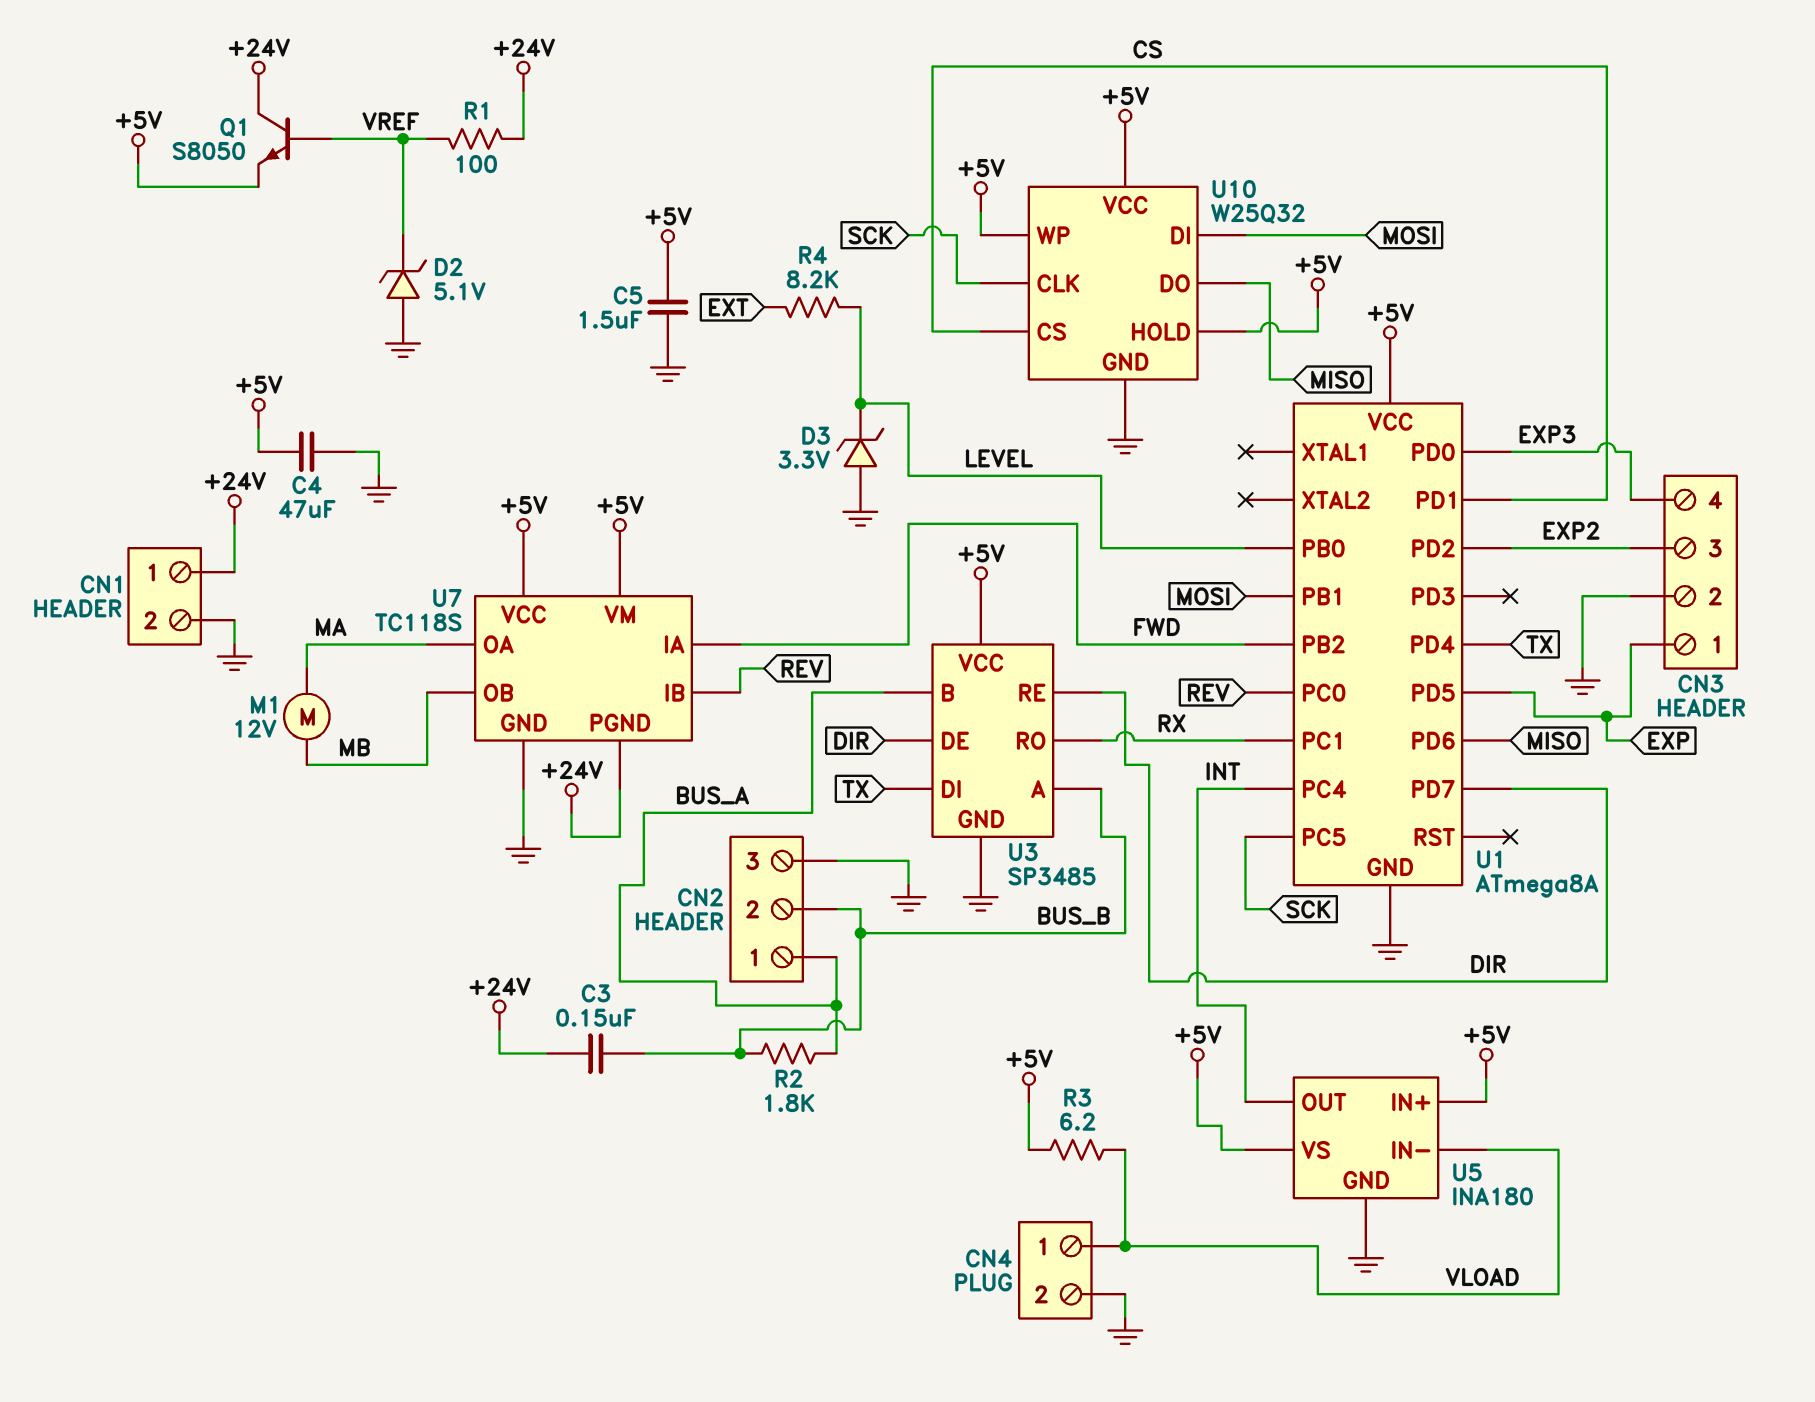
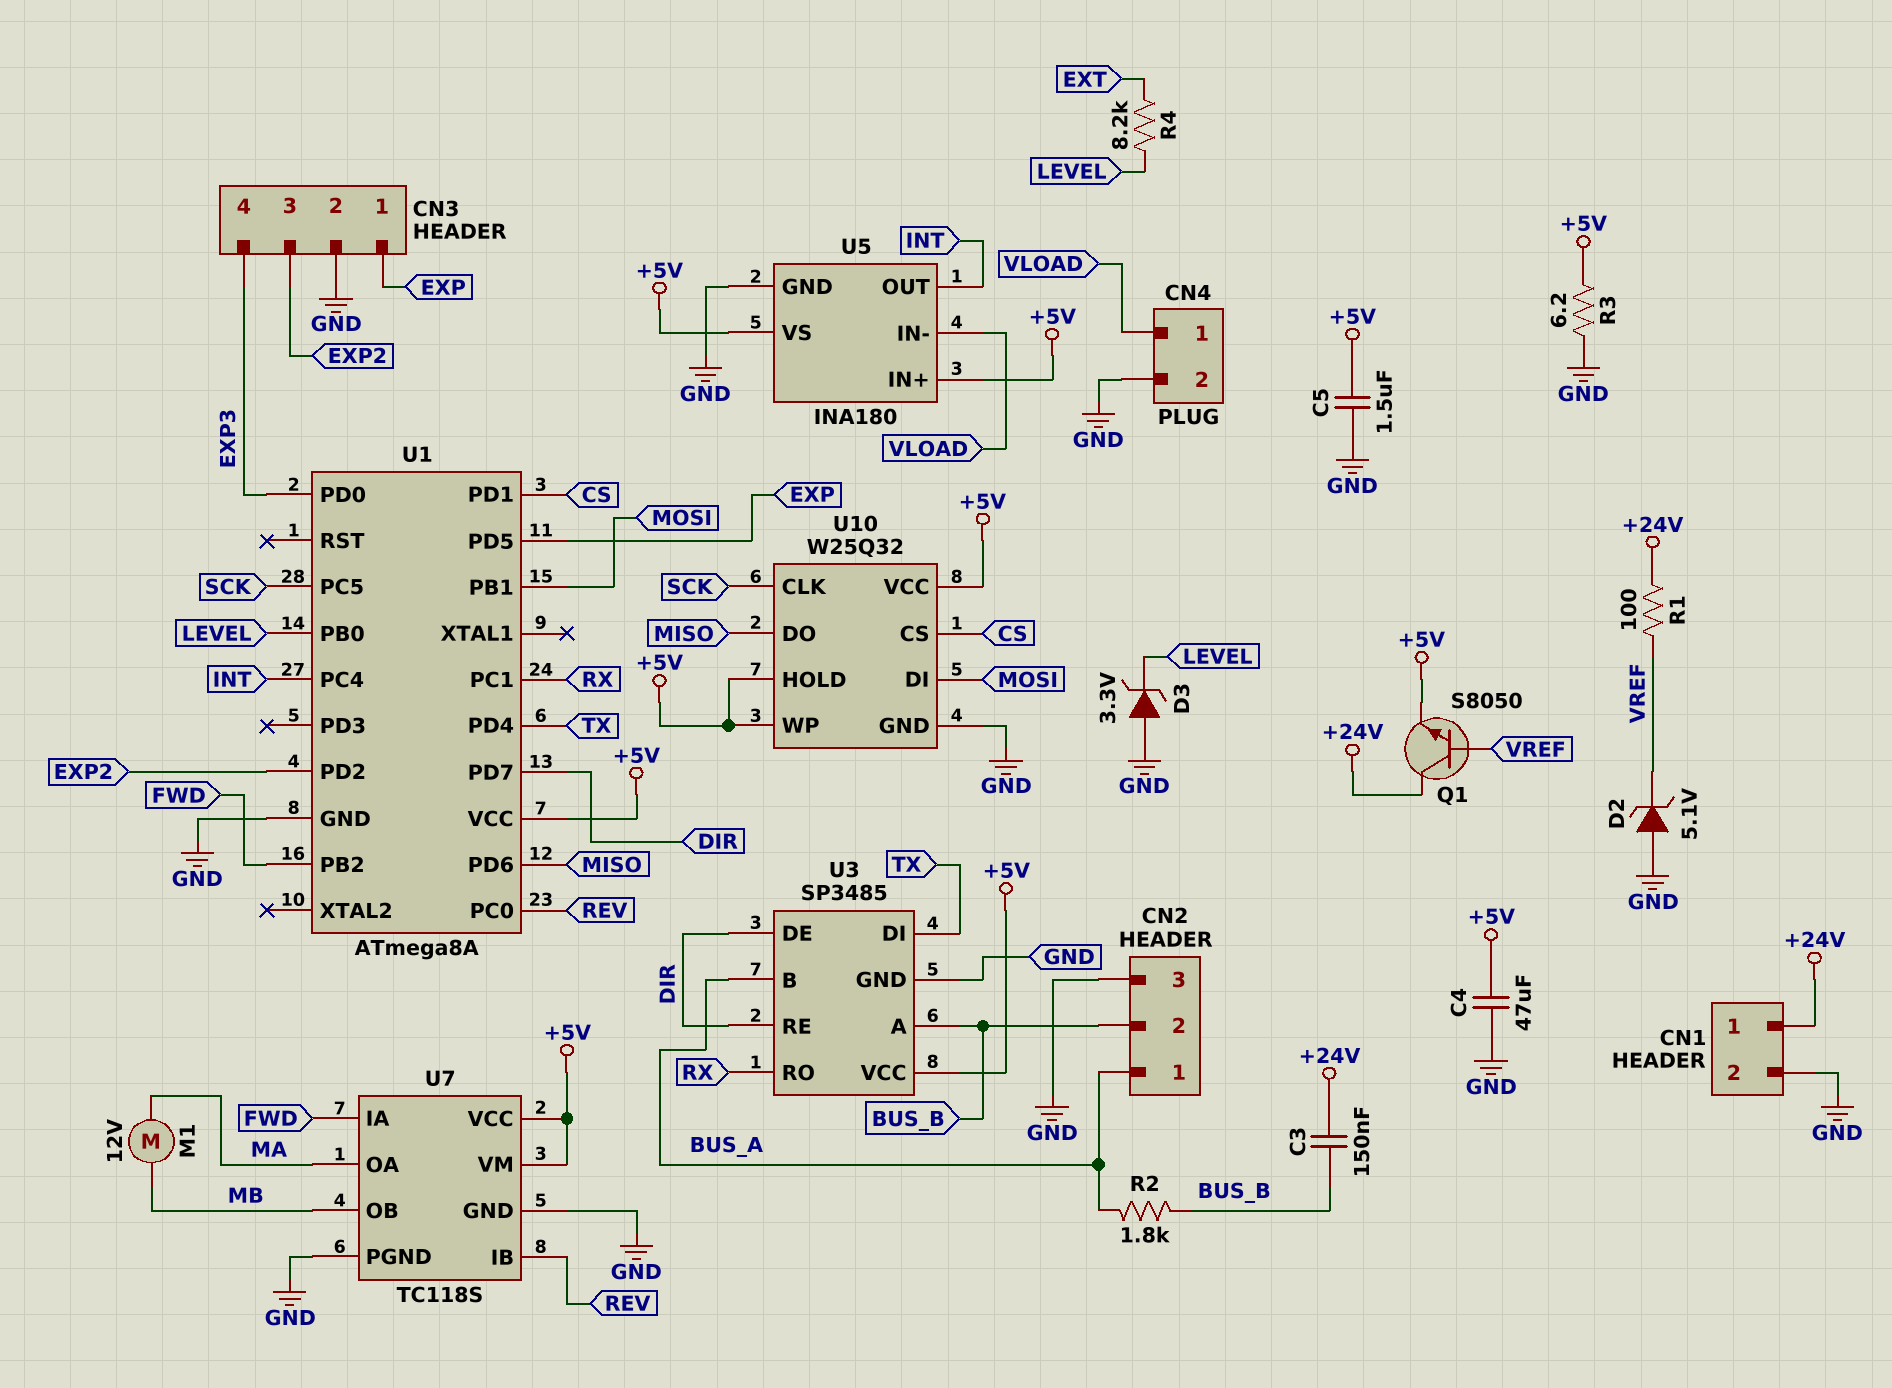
R3: 6.2 (+5V, VLOAD) -> 6.2 (+5V, GND)
U7 pin PGND: +24V -> GND

